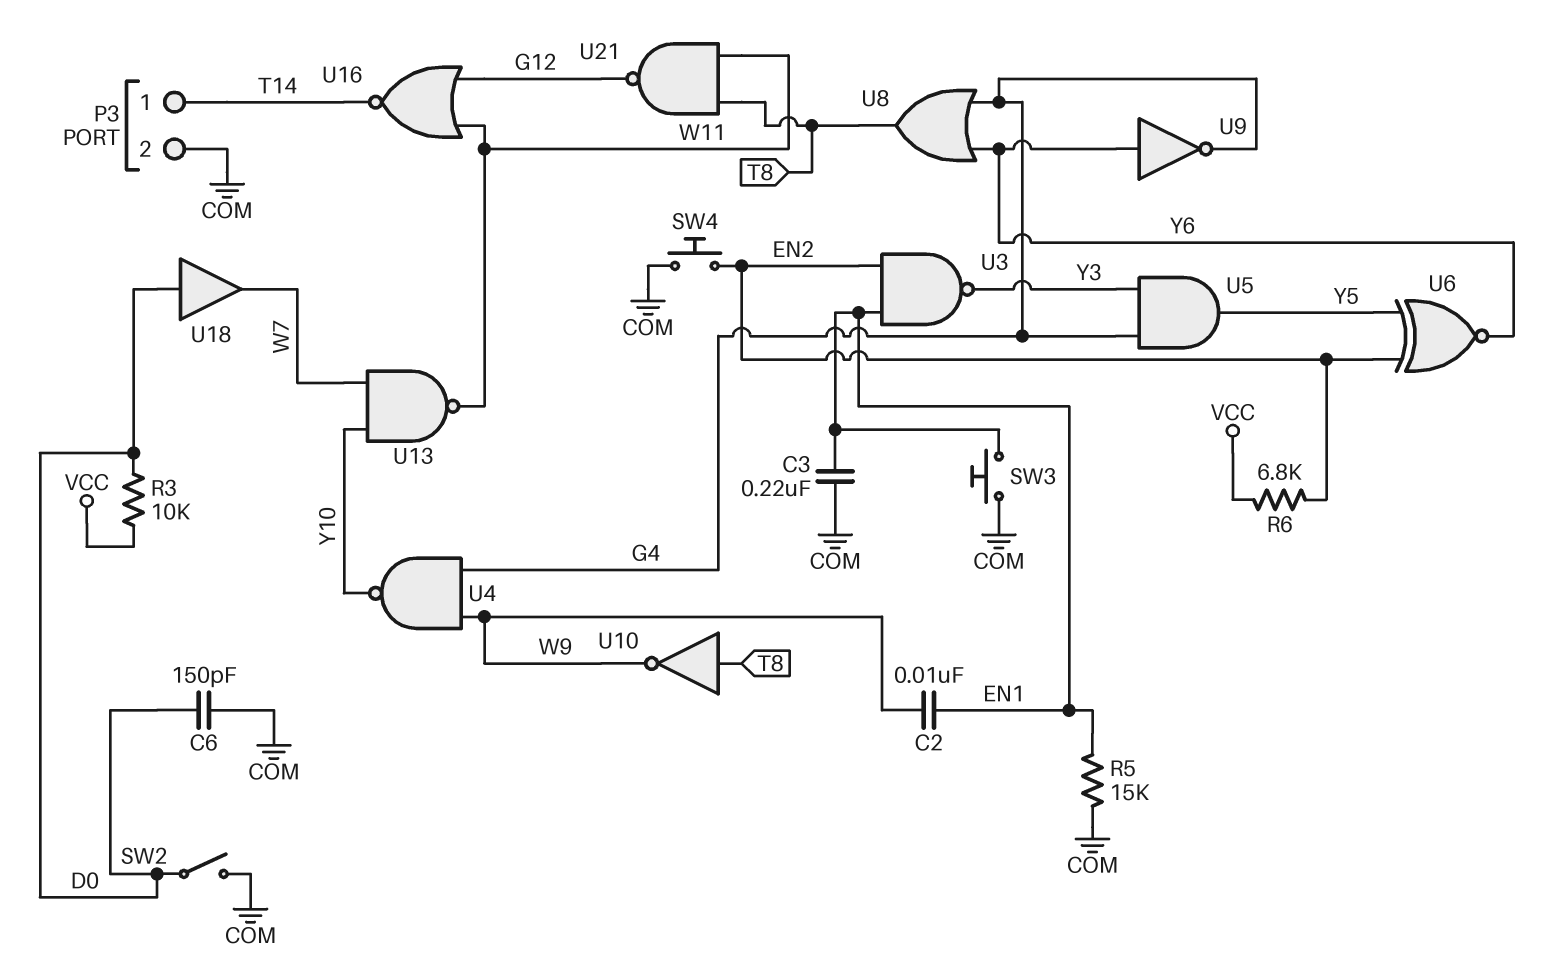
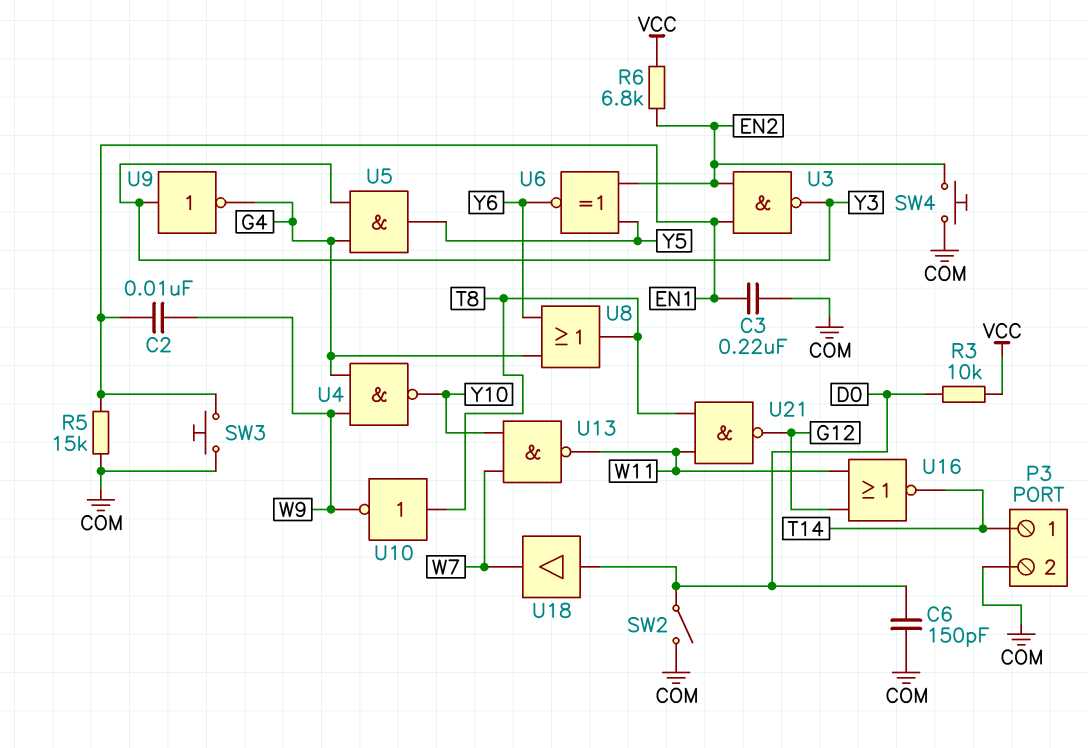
U9: NOT (in Y6, out G4) -> NOT (in Y3, out G4)

